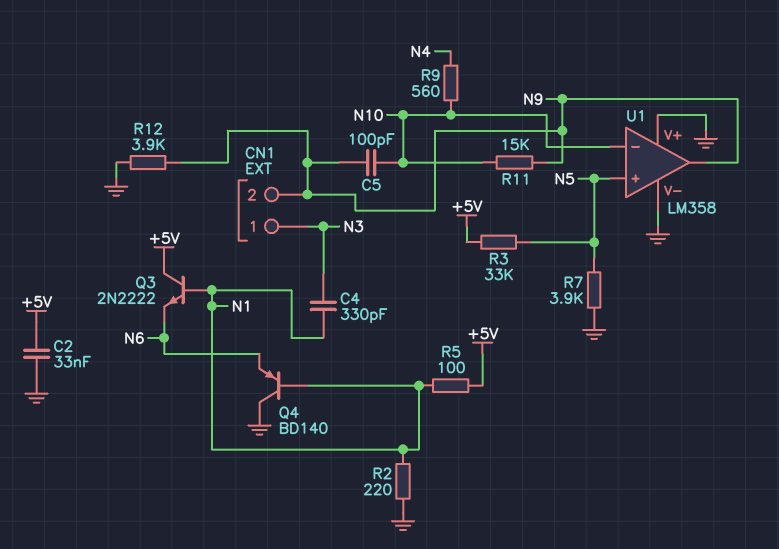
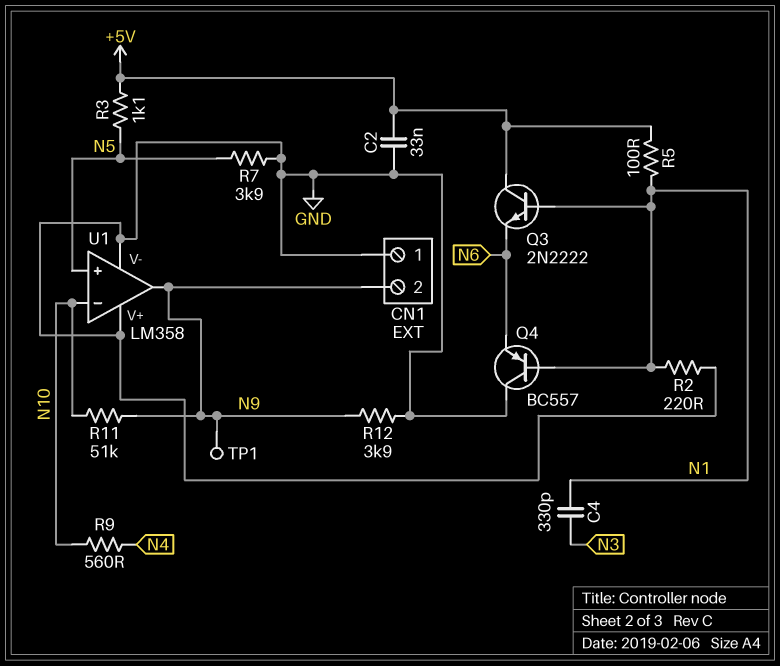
C5: 100pF (N9, N10) -> none
CN1 pin 1: N3 -> GND
Q4: PNP BD140 (B N1, C GND, E N6) -> PNP BC557 (B N1, C GND, E N6)
R3: 33k (+5V, N5) -> 1.1k (+5V, N5)
R11: 15k (N9, N10) -> 51k (N9, N10)
TP1: none -> test point (N9)

